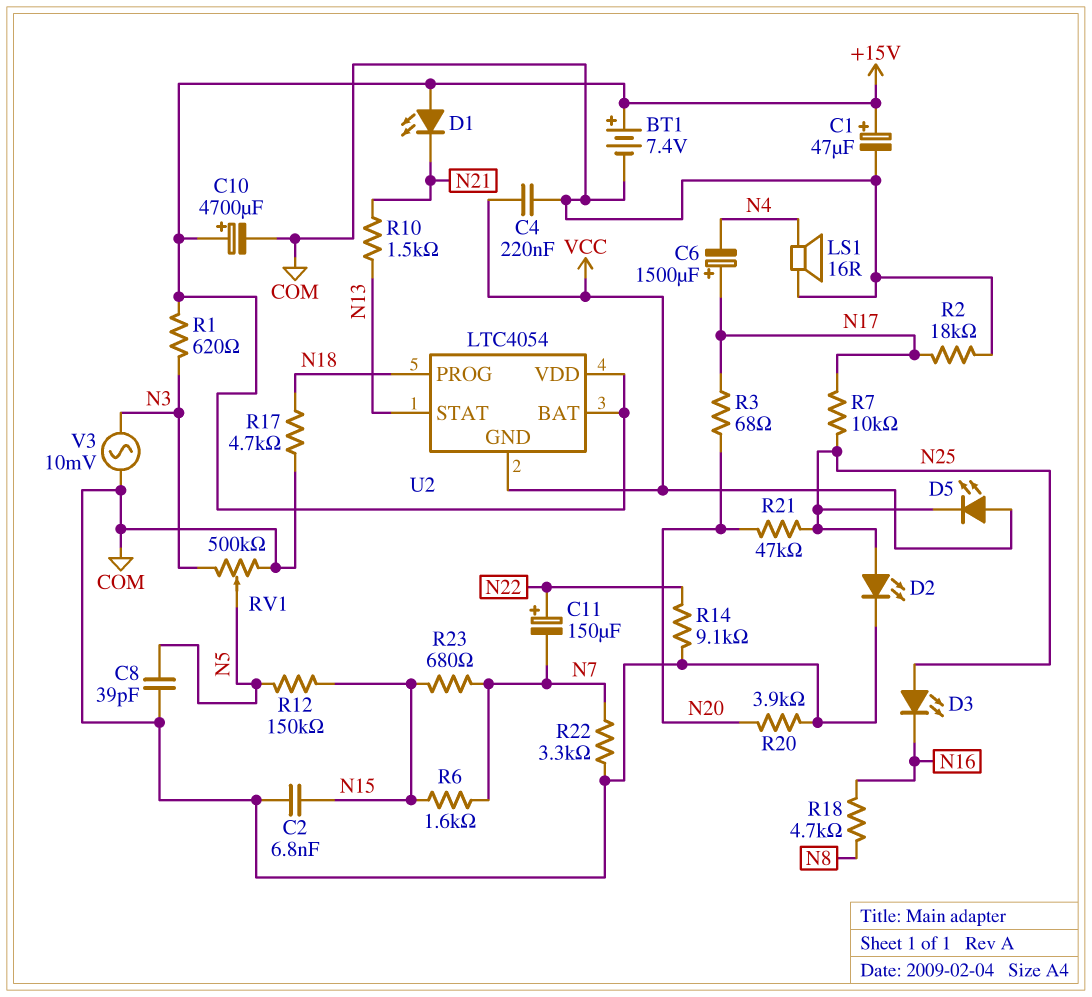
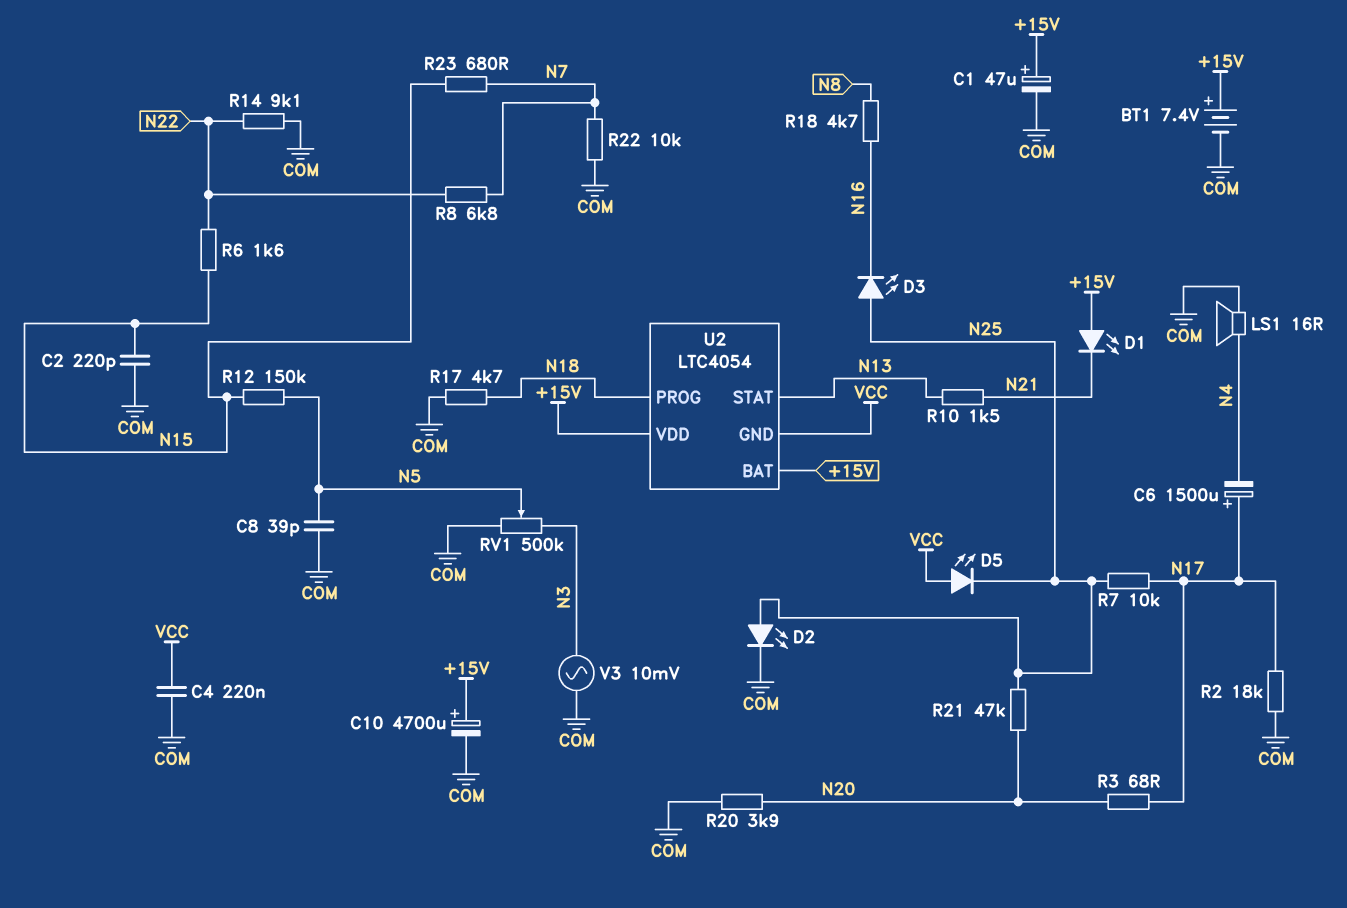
C2: 6.8nF (COM, N15) -> 220pF (COM, N15)
C11: 150uF (plus N22, minus N7) -> none
R1: 620 (+15V, N3) -> none
R6: 1.6k (N7, N15) -> 1.6k (N15, N22)
R8: none -> 6.8k (N7, N22)
R22: 3.3k (COM, N7) -> 10k (COM, N7)

